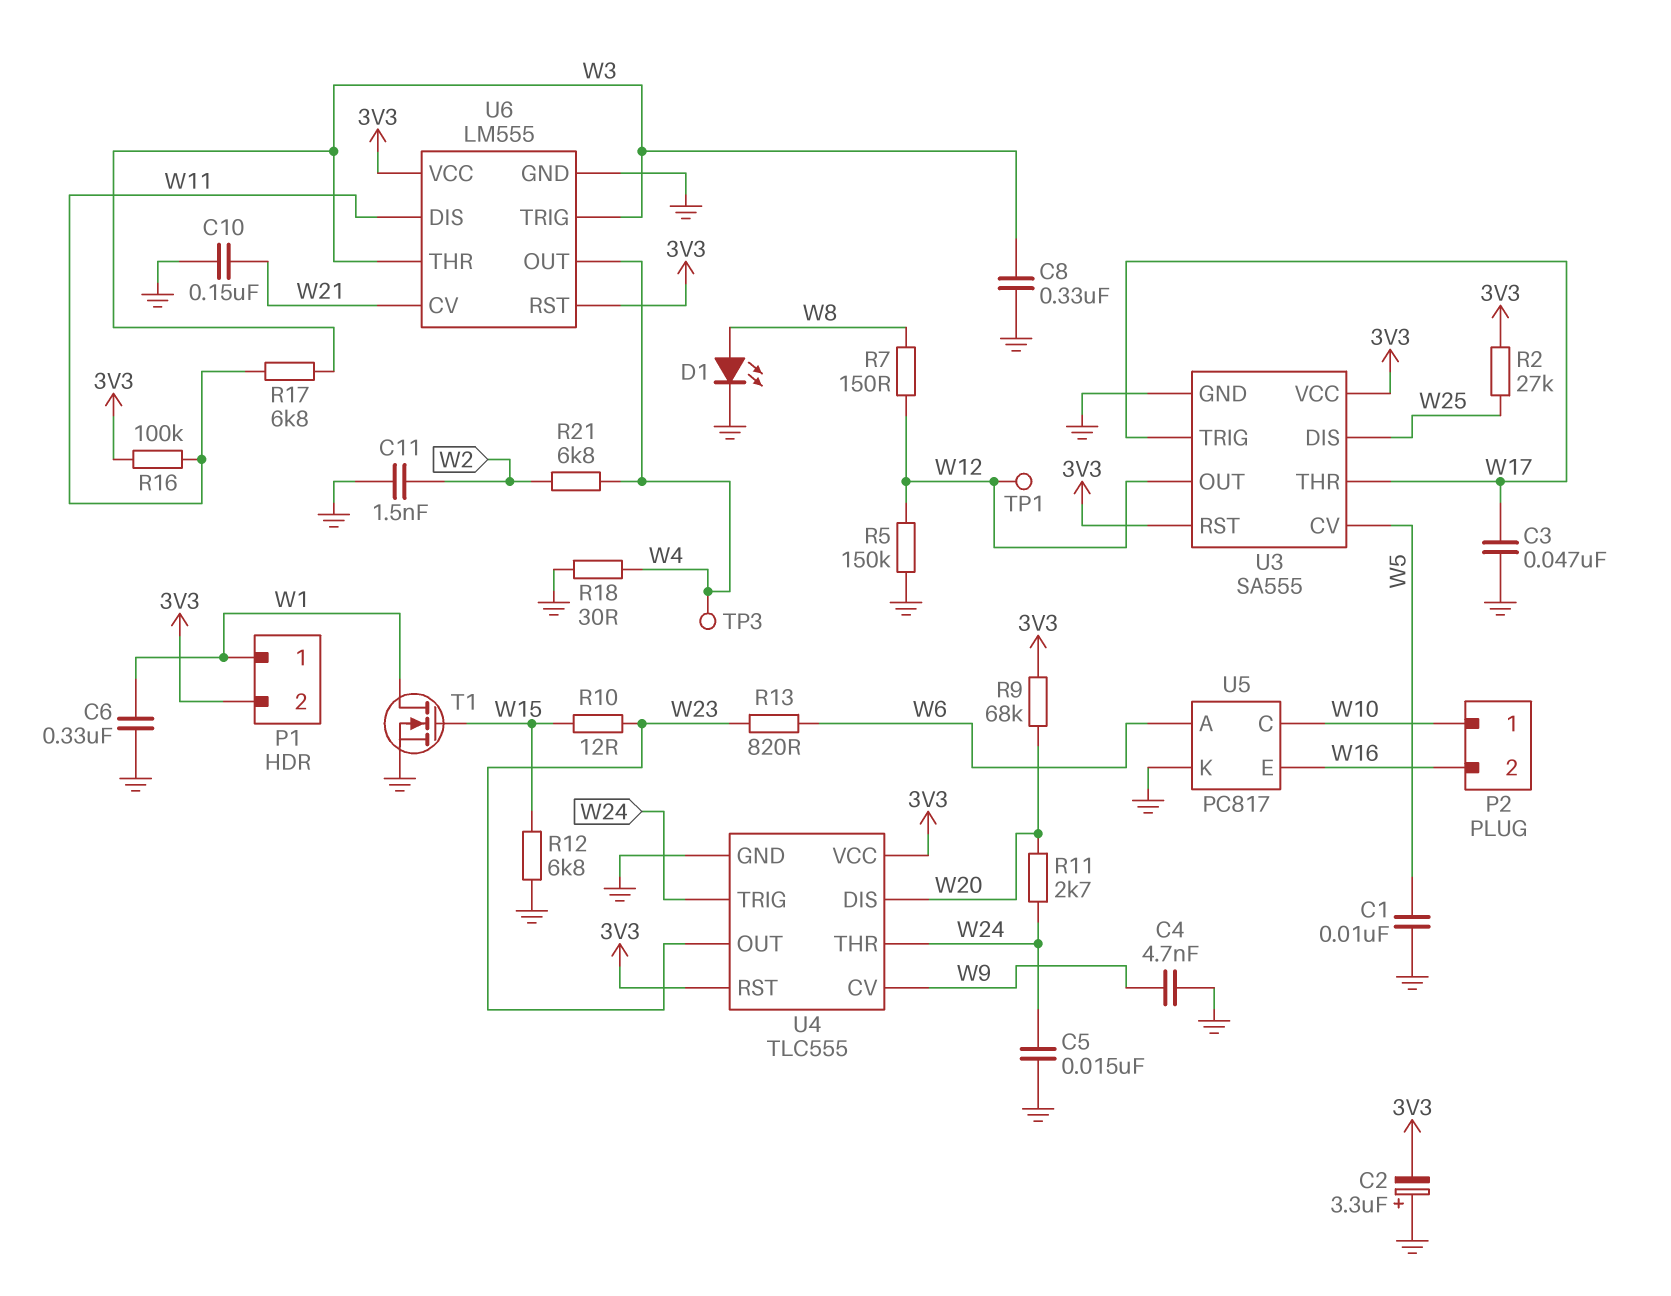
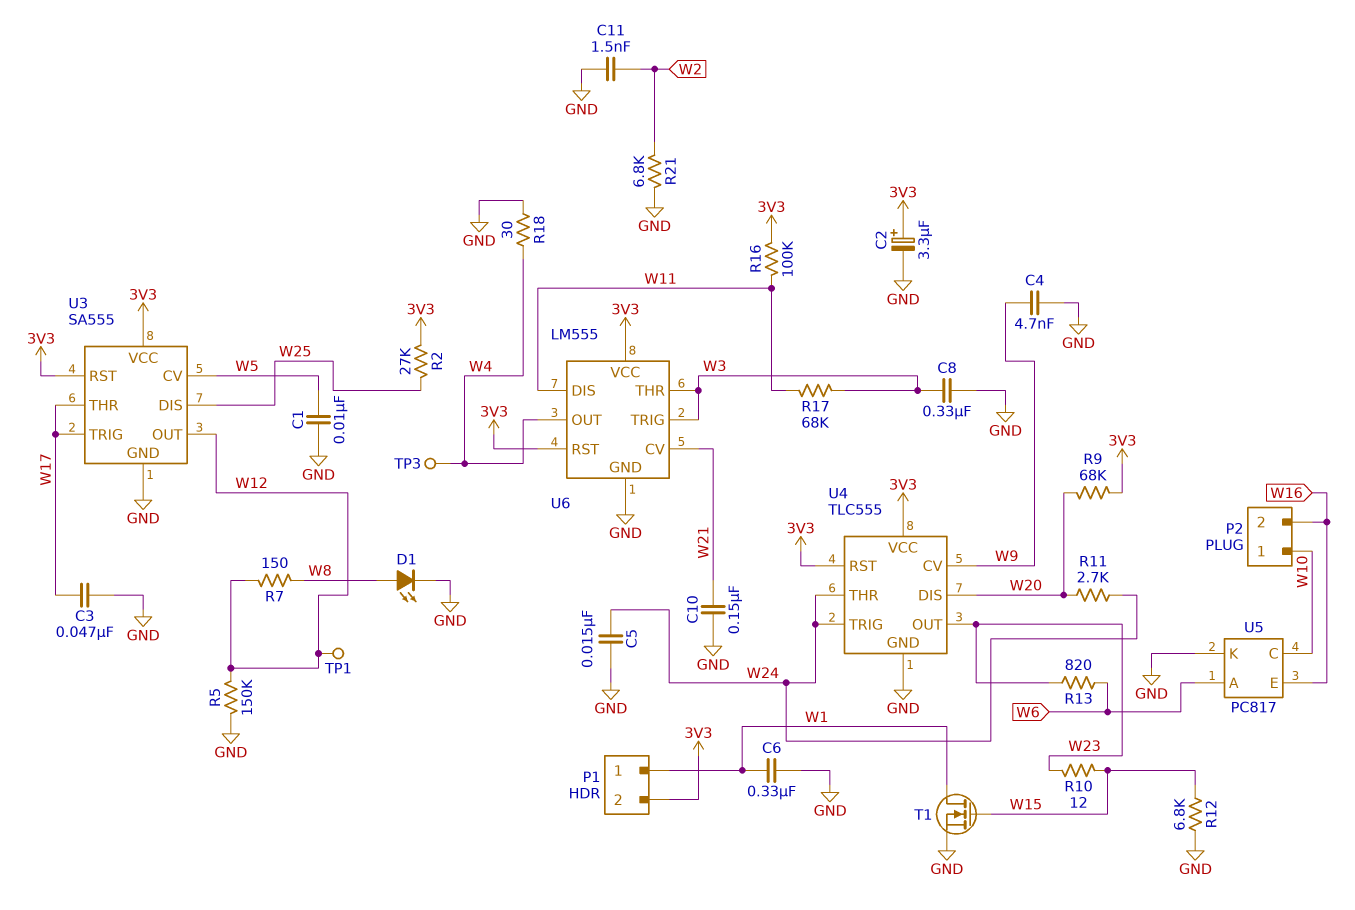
C2: 3.3uF (plus GND, minus 3V3) -> 3.3uF (plus 3V3, minus GND)
R17: 6.8k (W3, W11) -> 68k (W3, W11)
R21: 6.8k (W2, W4) -> 6.8k (GND, W2)

